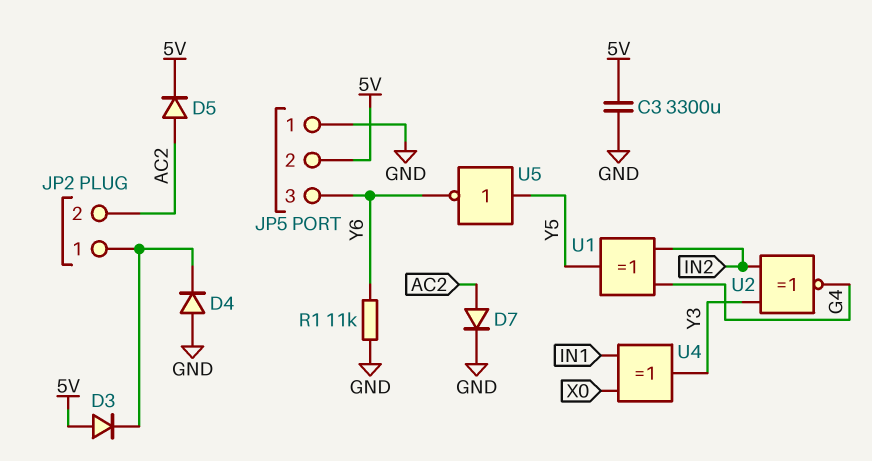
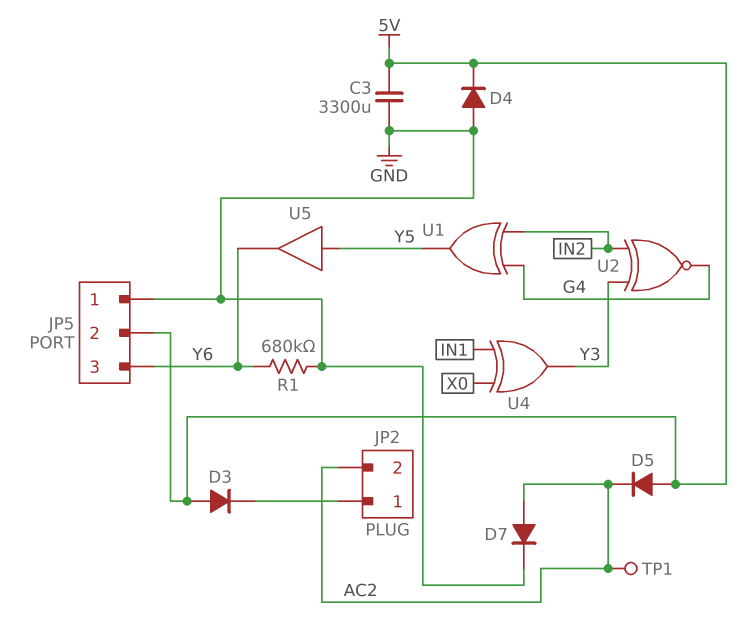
D4: diode (A GND, K JP2/1) -> diode (A GND, K 5V)
D5: diode (A AC2, K 5V) -> diode (A 5V, K AC2)
R1: 11k (GND, Y6) -> 680k (GND, Y6)
TP1: none -> test point (AC2)
U5: NOT (in Y5, out Y6) -> buffer (in Y5, out Y6)

